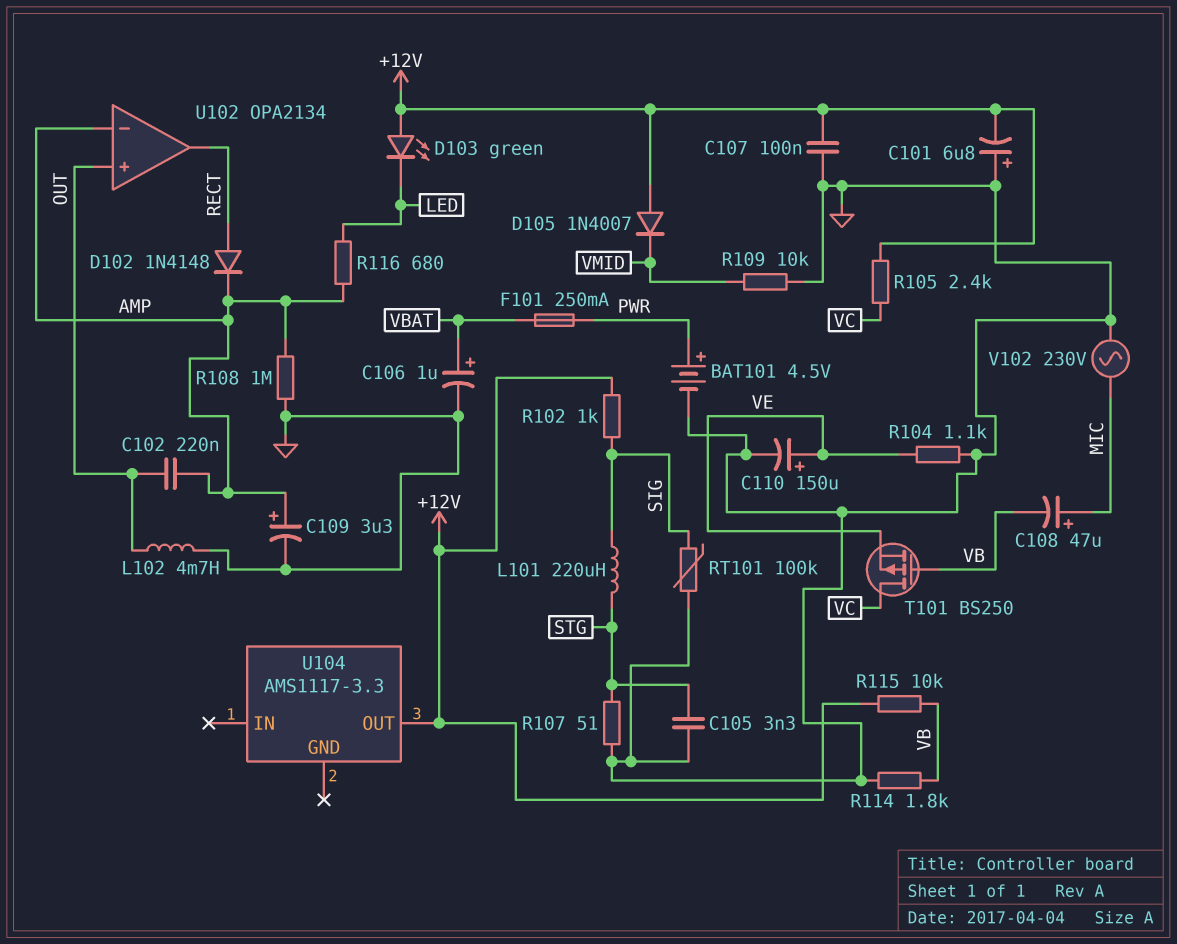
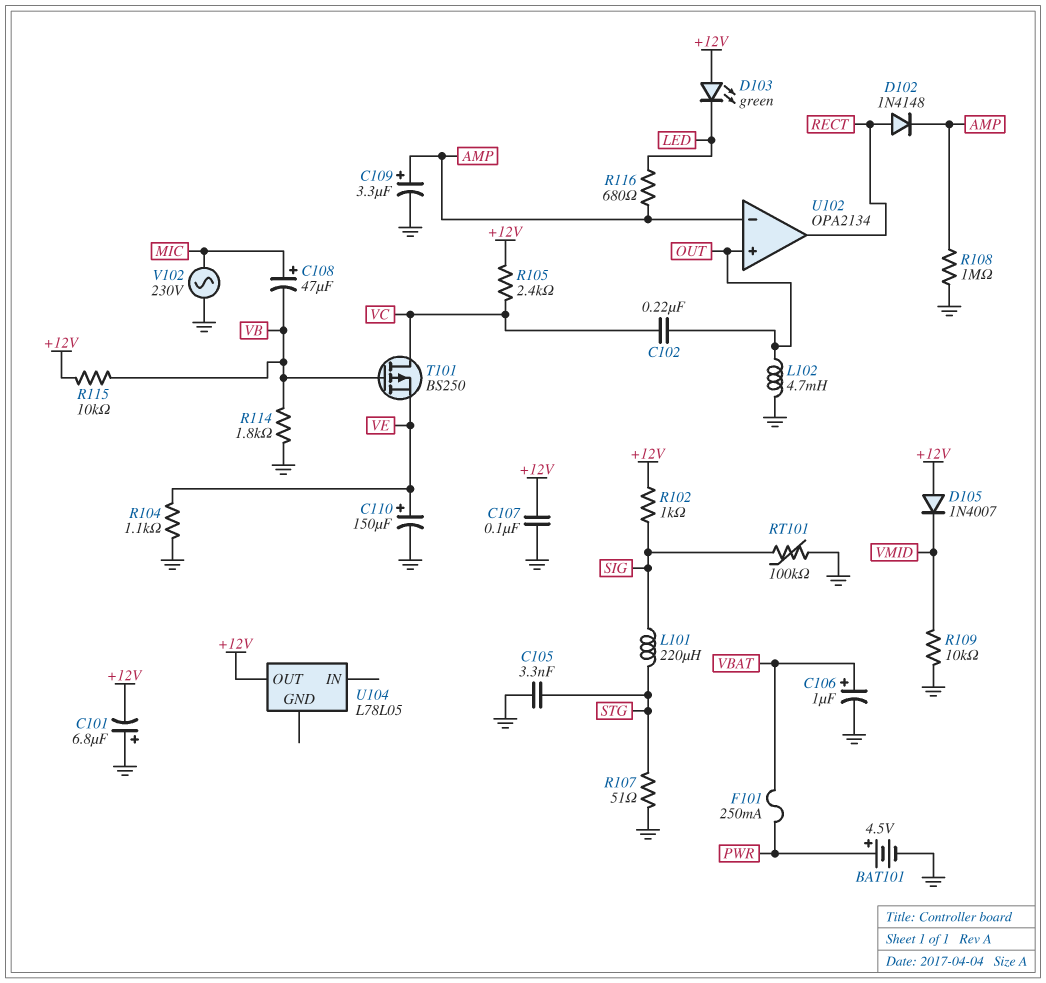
C102: 220nF (AMP, OUT) -> 220nF (OUT, VC)
U104: AMS1117-3.3 -> L78L05

